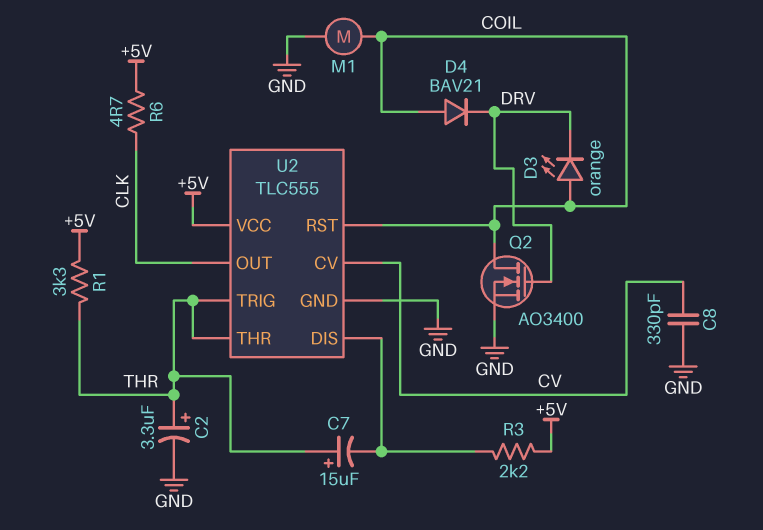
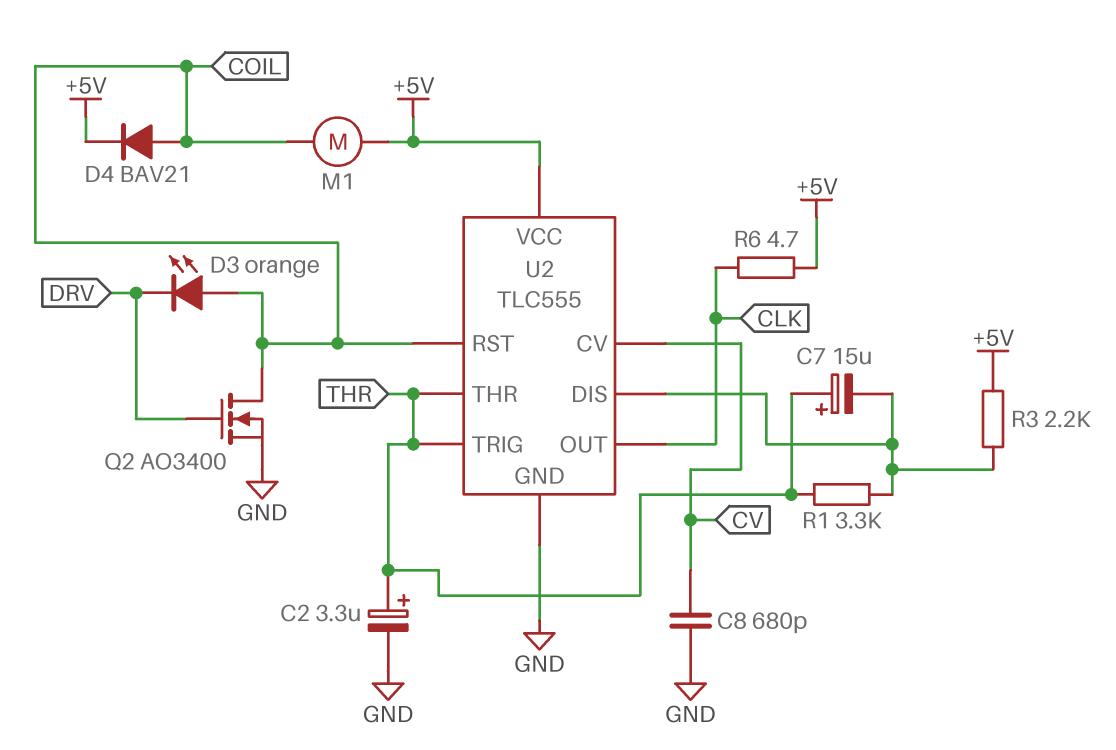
C8: 330pF (CV, GND) -> 680pF (CV, GND)
D4: diode BAV21 (A COIL, K DRV) -> diode BAV21 (A COIL, K +5V)
M1: motor (COIL, GND) -> motor (+5V, COIL)
R1: 3.3k (+5V, THR) -> 3.3k (THR, U2/DIS)

